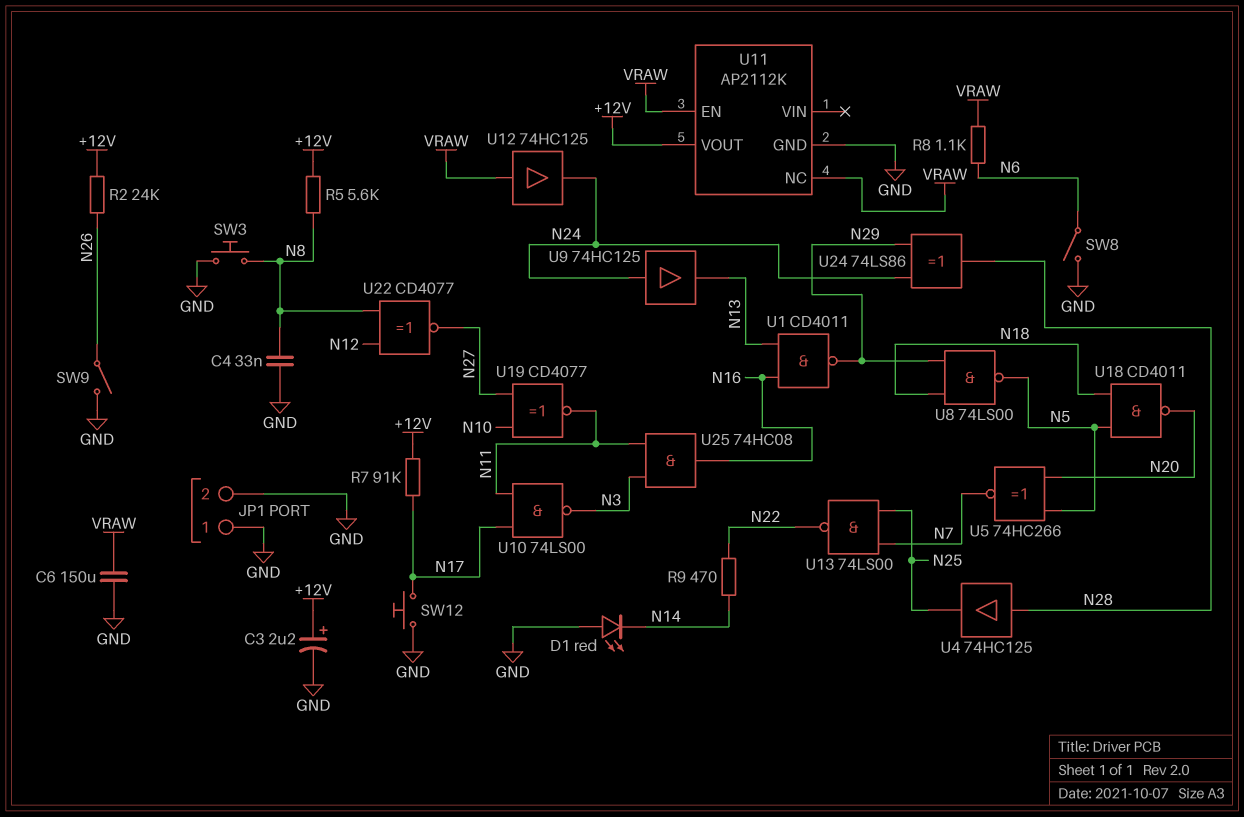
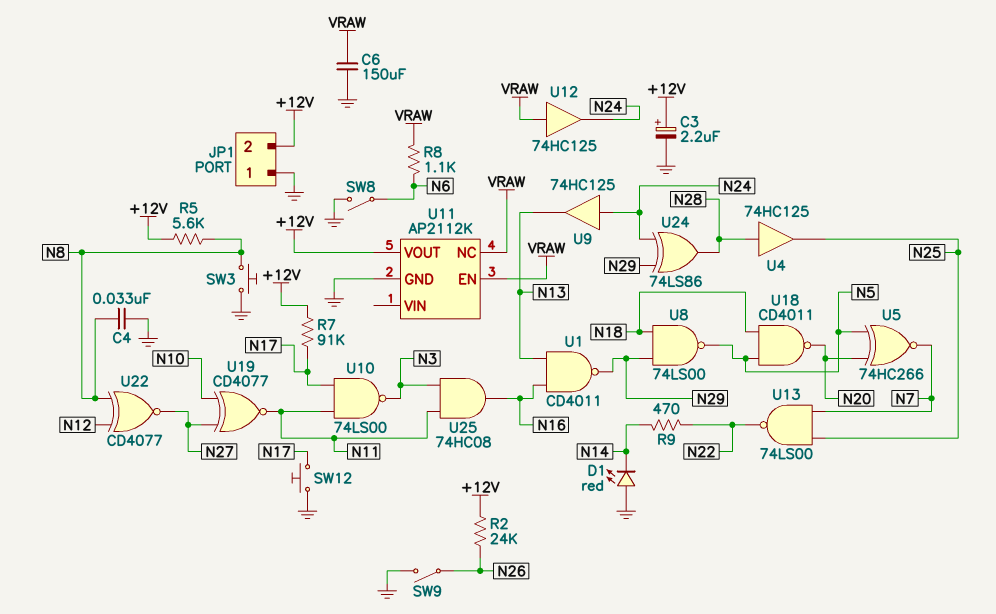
JP1 pin 2: GND -> +12V

